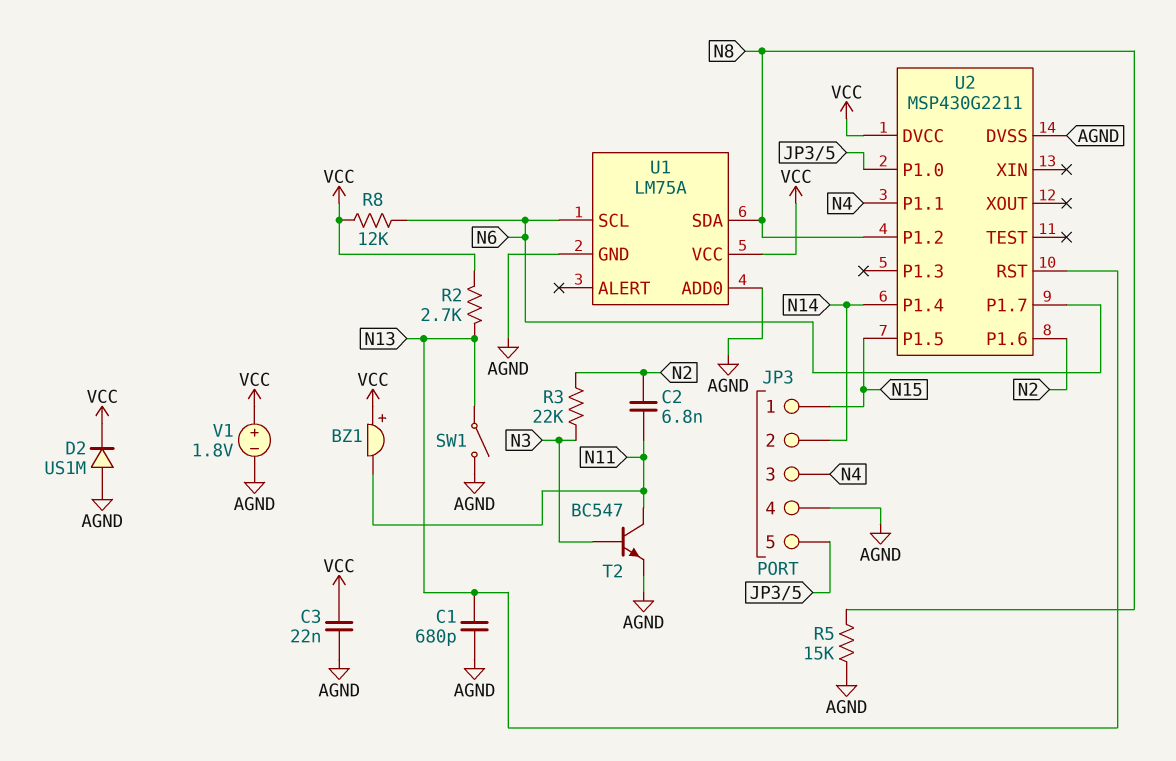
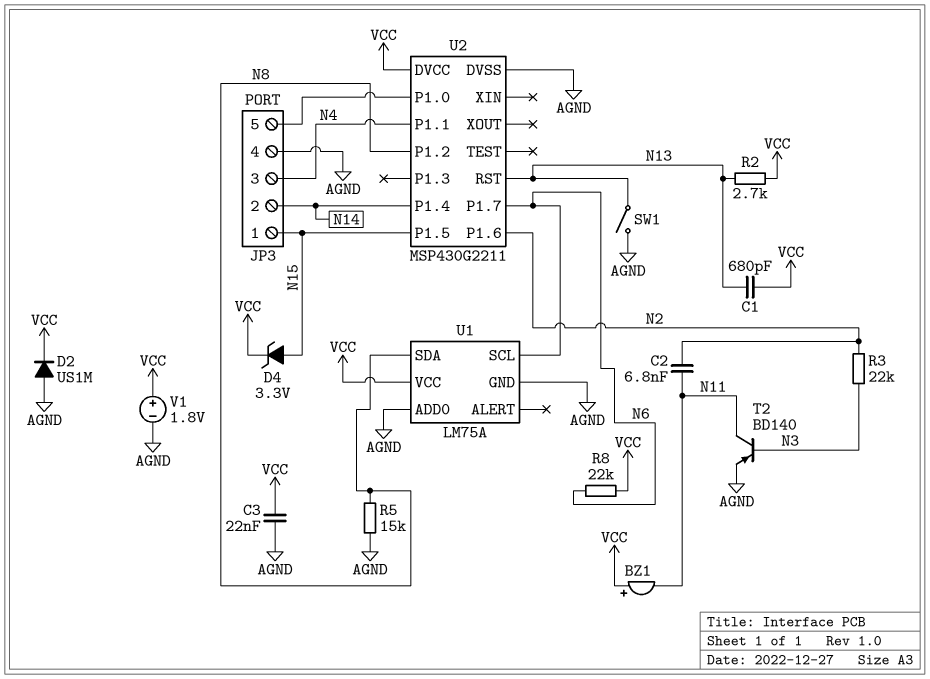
C1: 680pF (AGND, N13) -> 680pF (N13, VCC)
D4: none -> zener 3.3V (A N15, K VCC)
R8: 12k (N6, VCC) -> 22k (N6, VCC)
T2: NPN BC547 (B N3, C N11, E AGND) -> PNP BD140 (B N3, C N11, E AGND)

